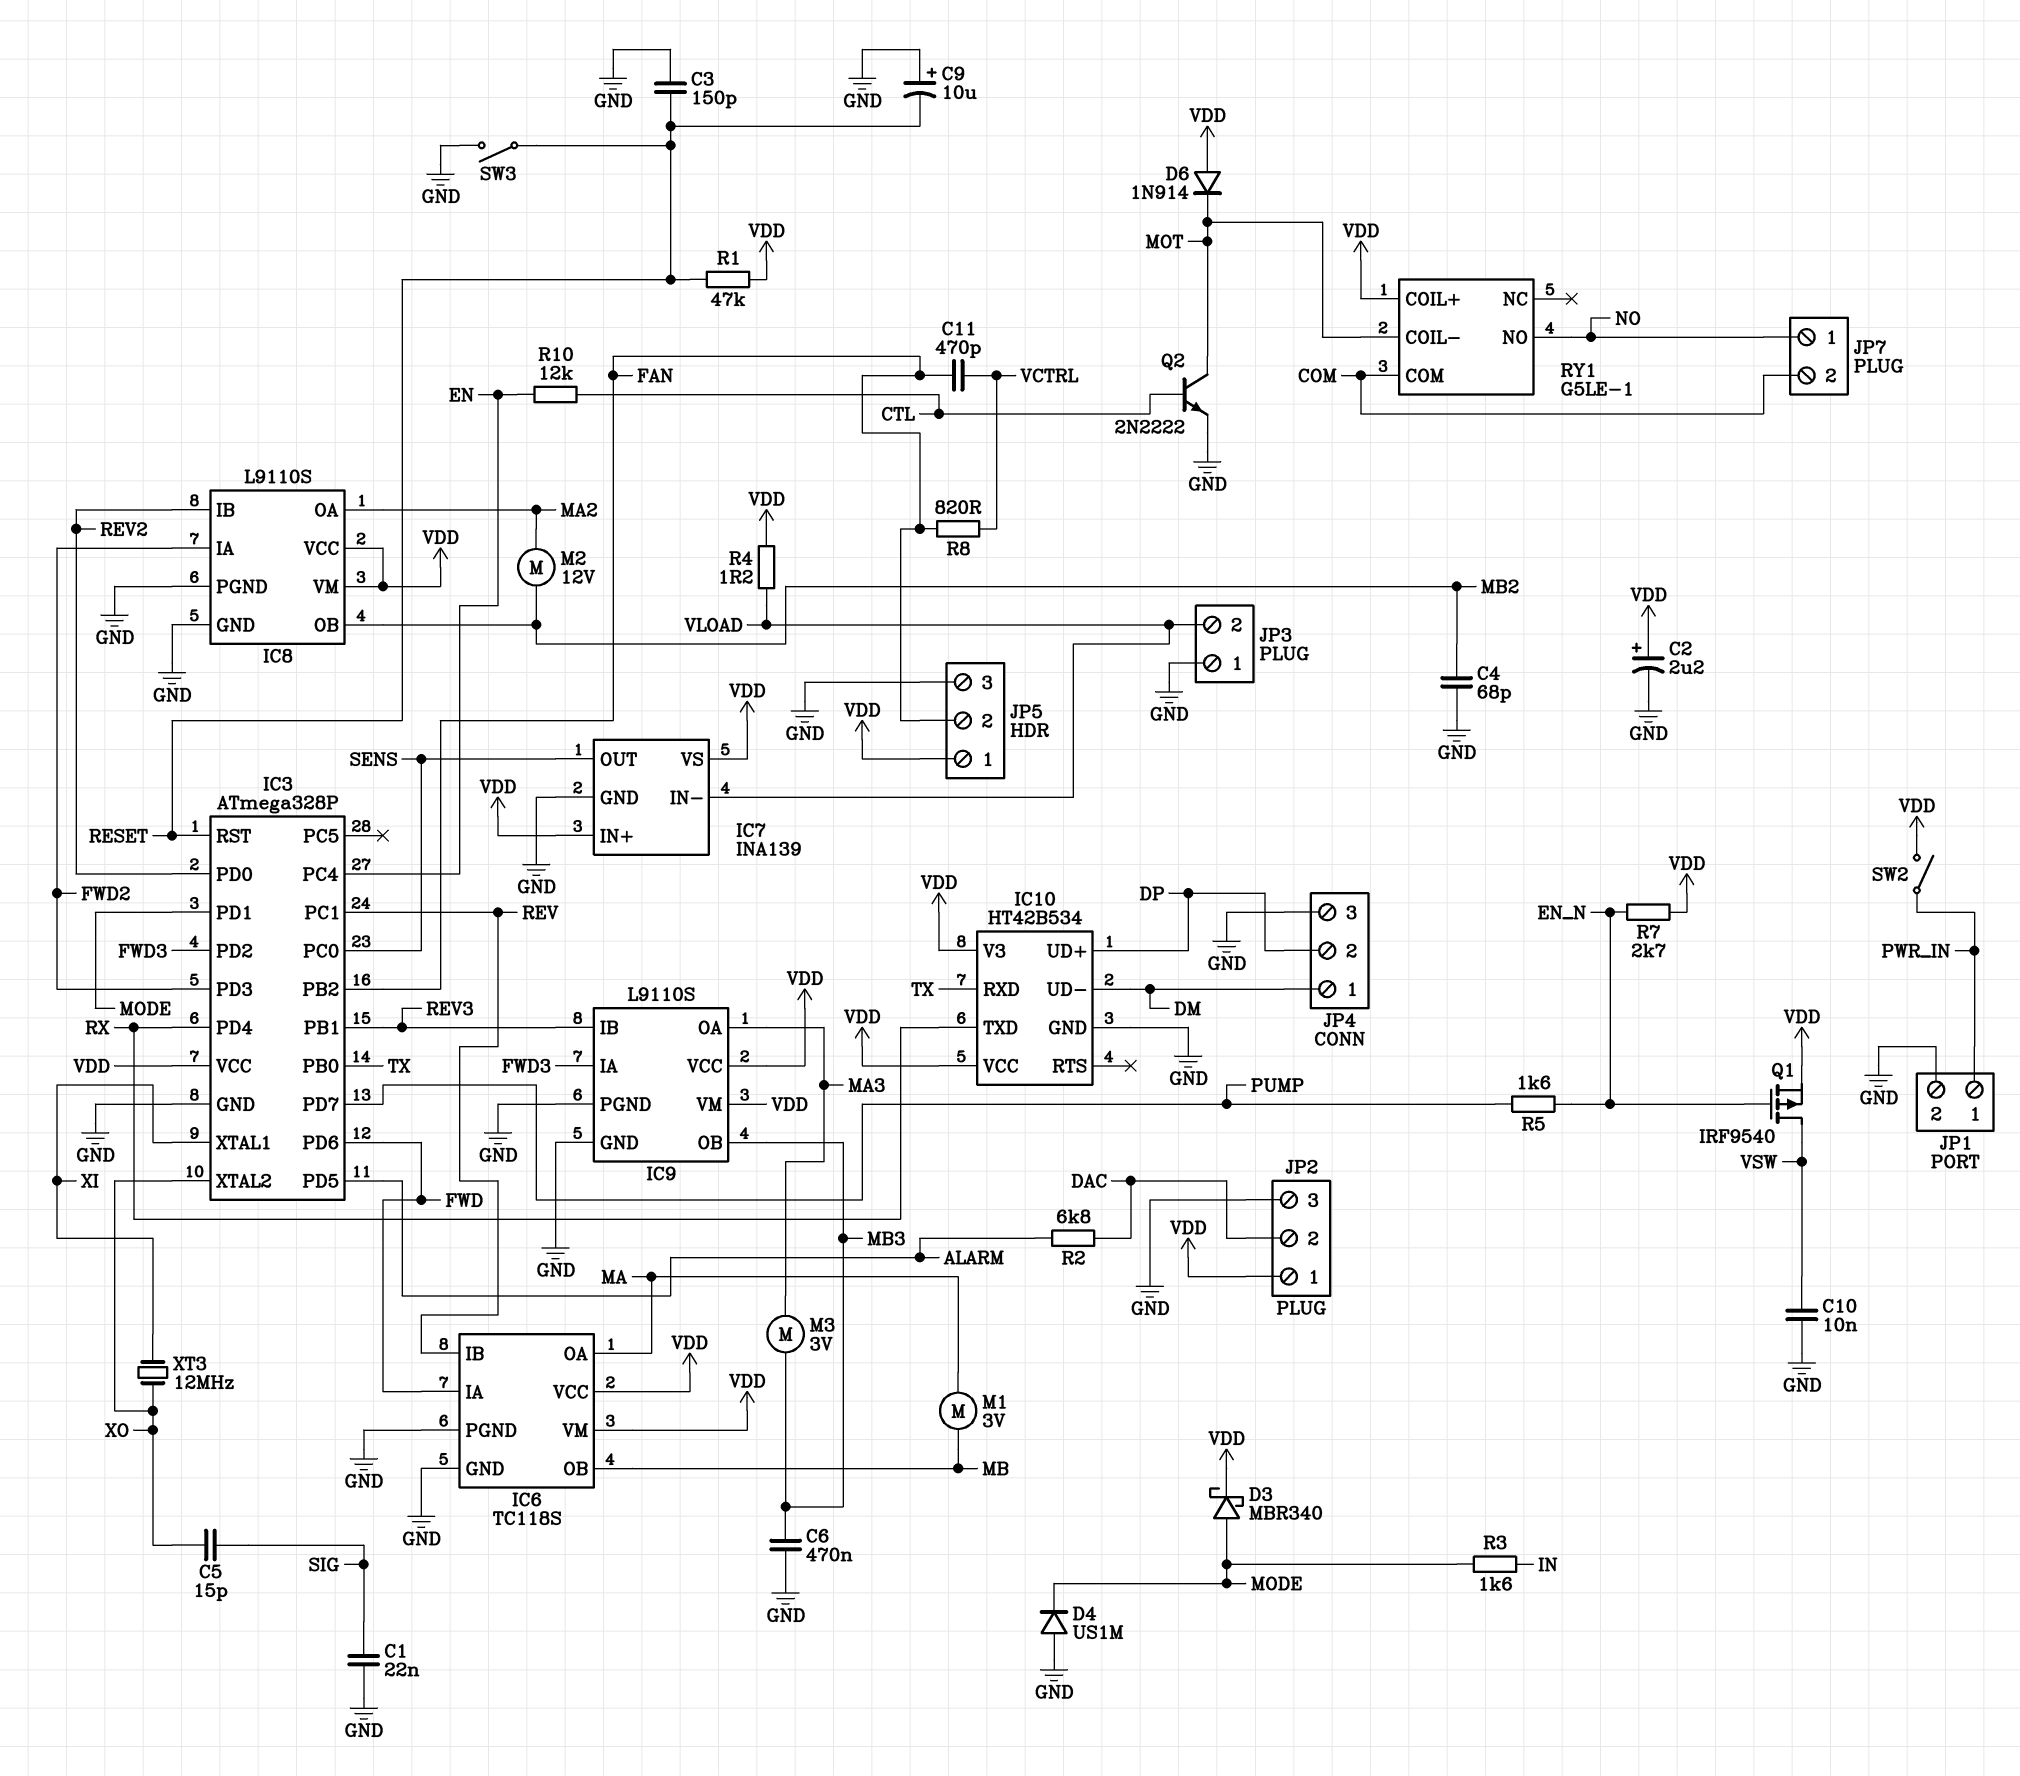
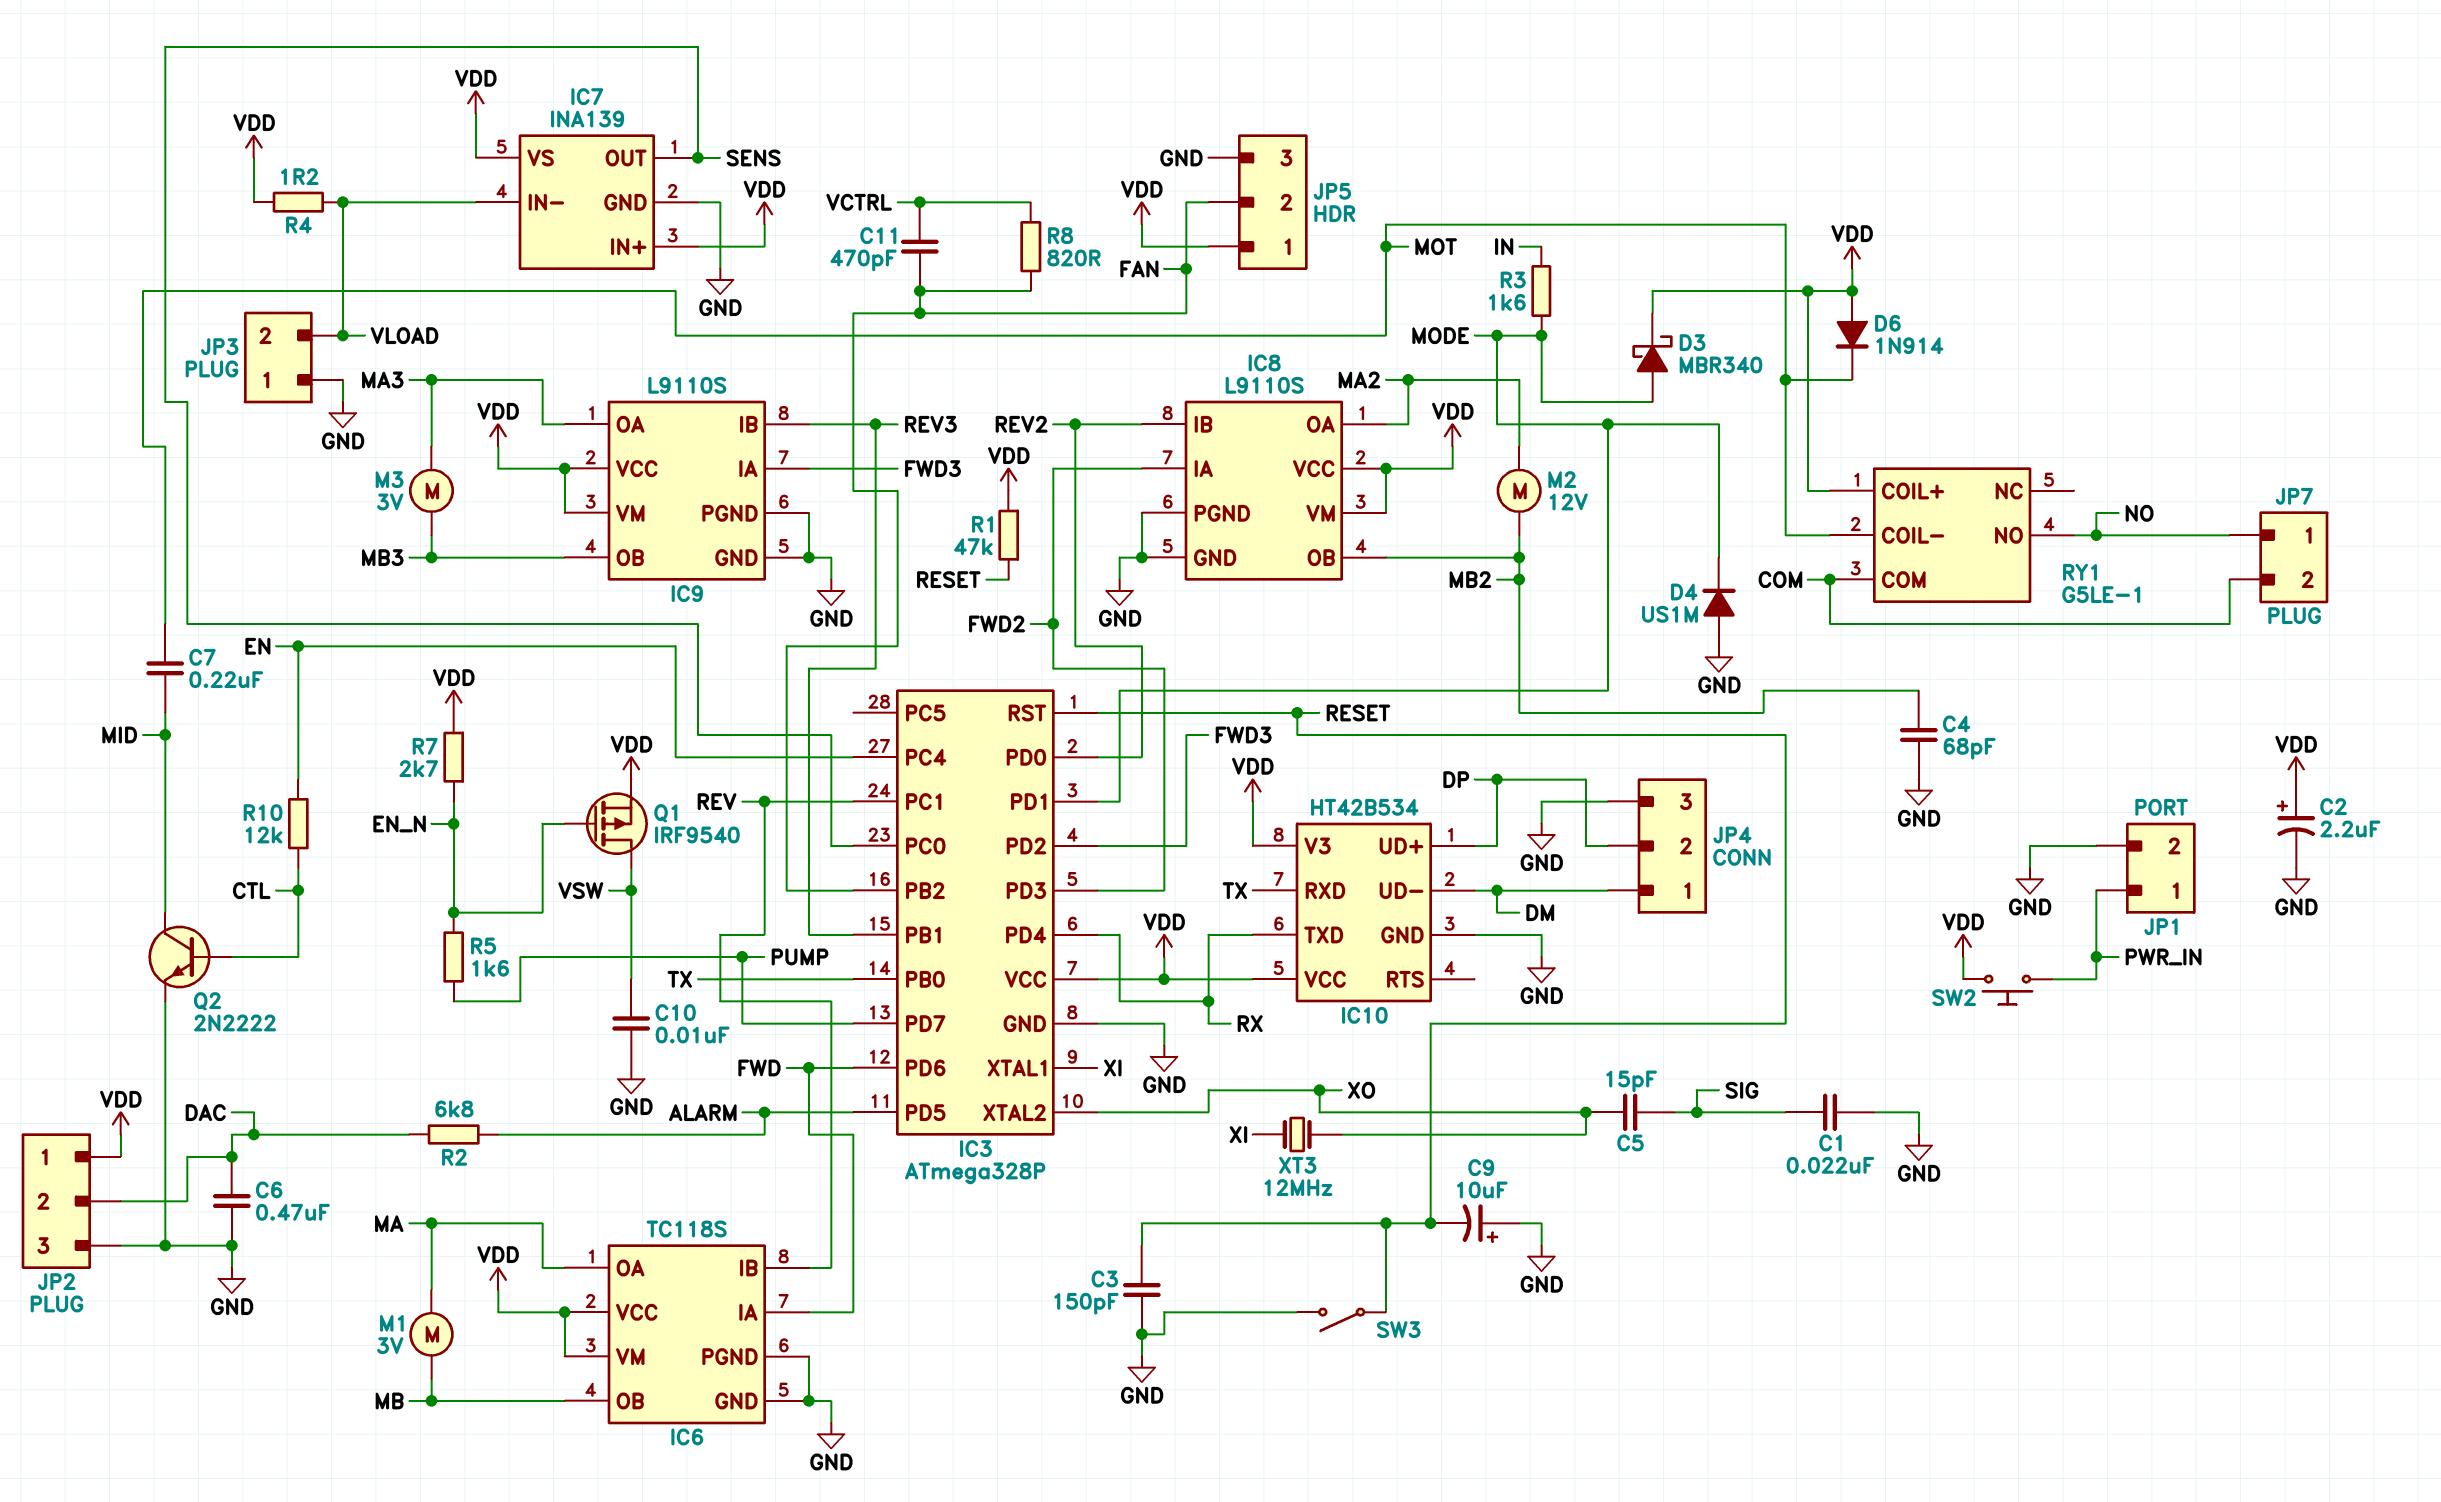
C6: 470nF (GND, MB3) -> 470nF (DAC, GND)
C7: none -> 220nF (MID, MOT)
Q2: NPN 2N2222 (B CTL, C MOT, E GND) -> NPN 2N2222 (B CTL, C MID, E GND)
SW2: switch (PWR_IN, VDD) -> button (PWR_IN, VDD)

